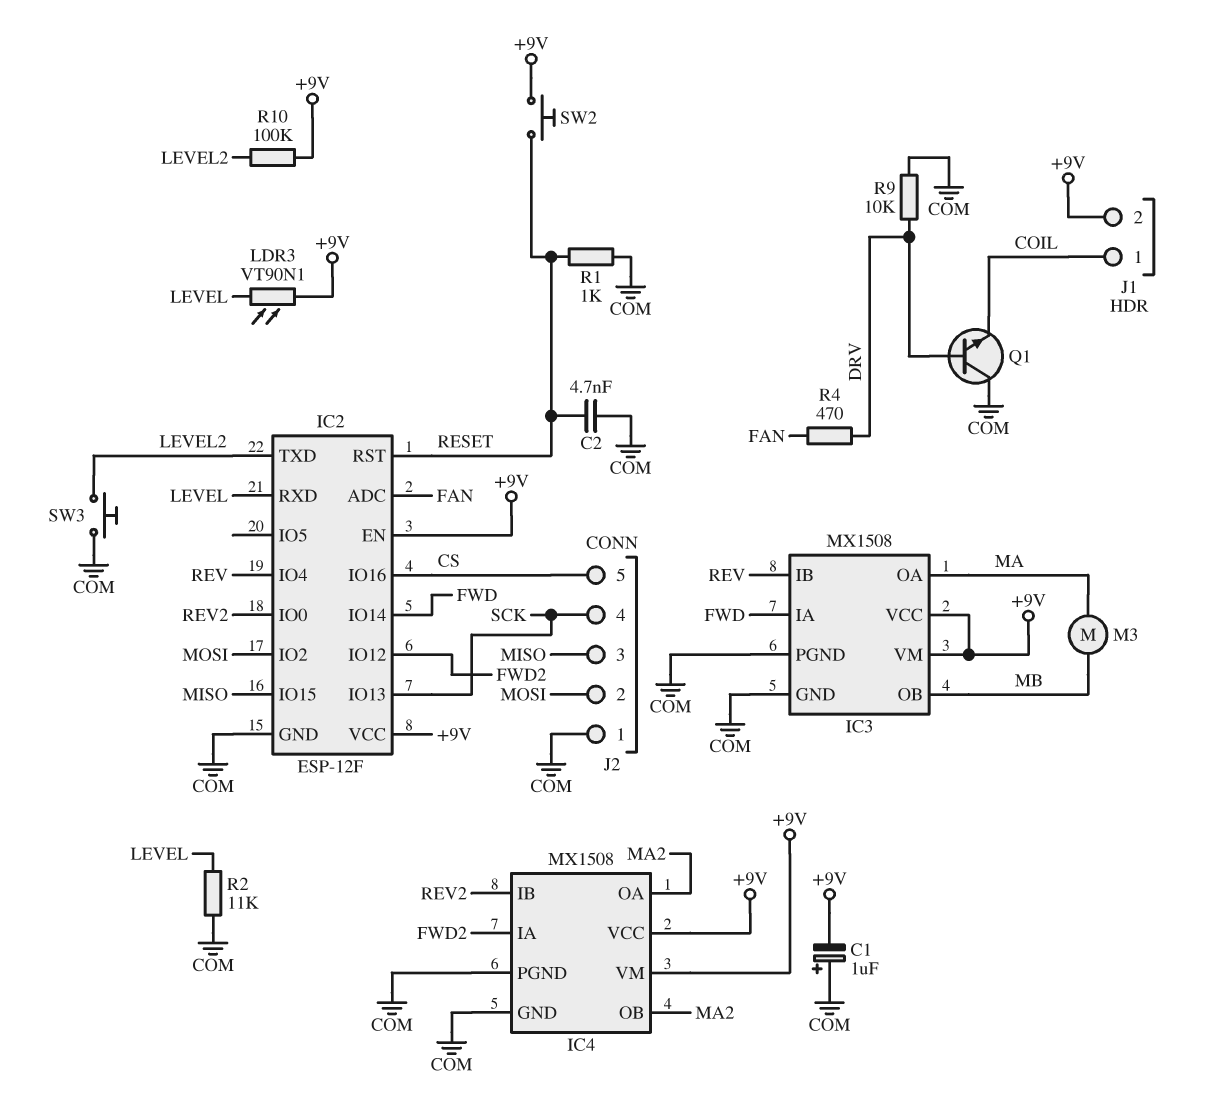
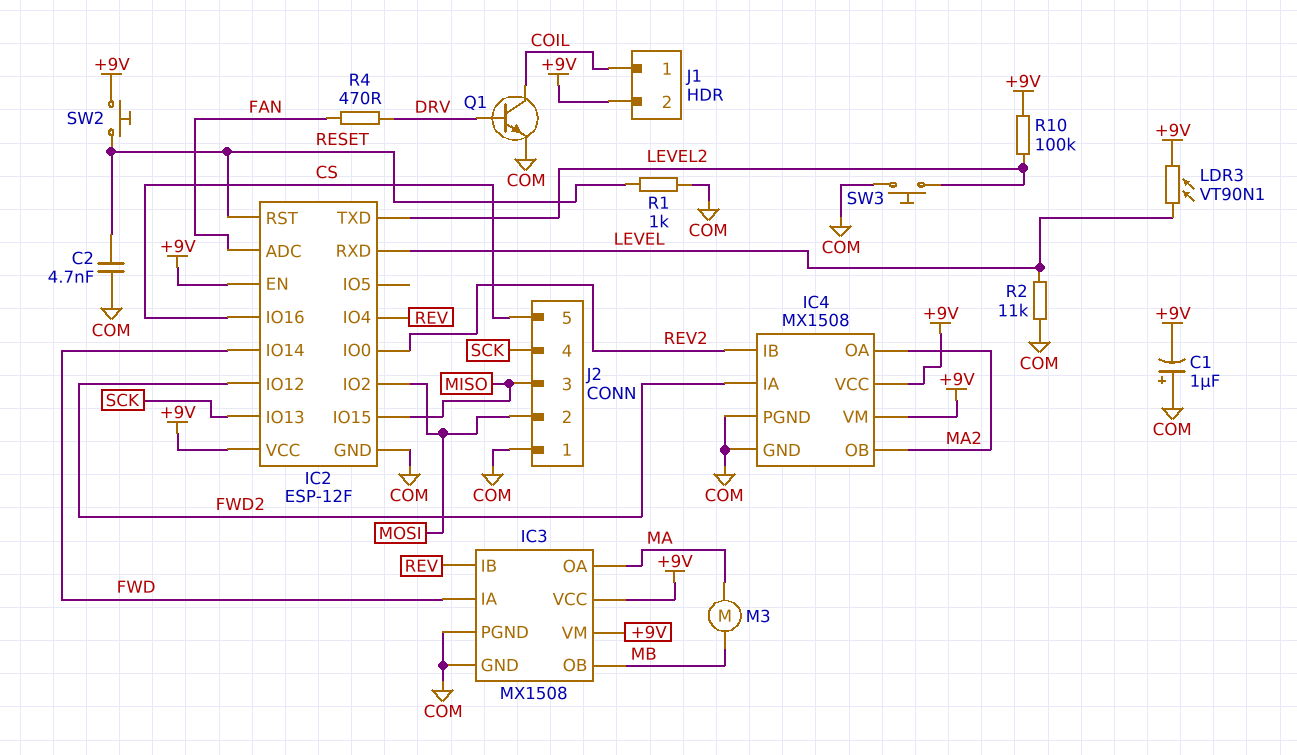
Q1: NPN (B DRV, C COM, E COIL) -> NPN (B DRV, C COIL, E COM)
R9: 10k (COM, DRV) -> none

